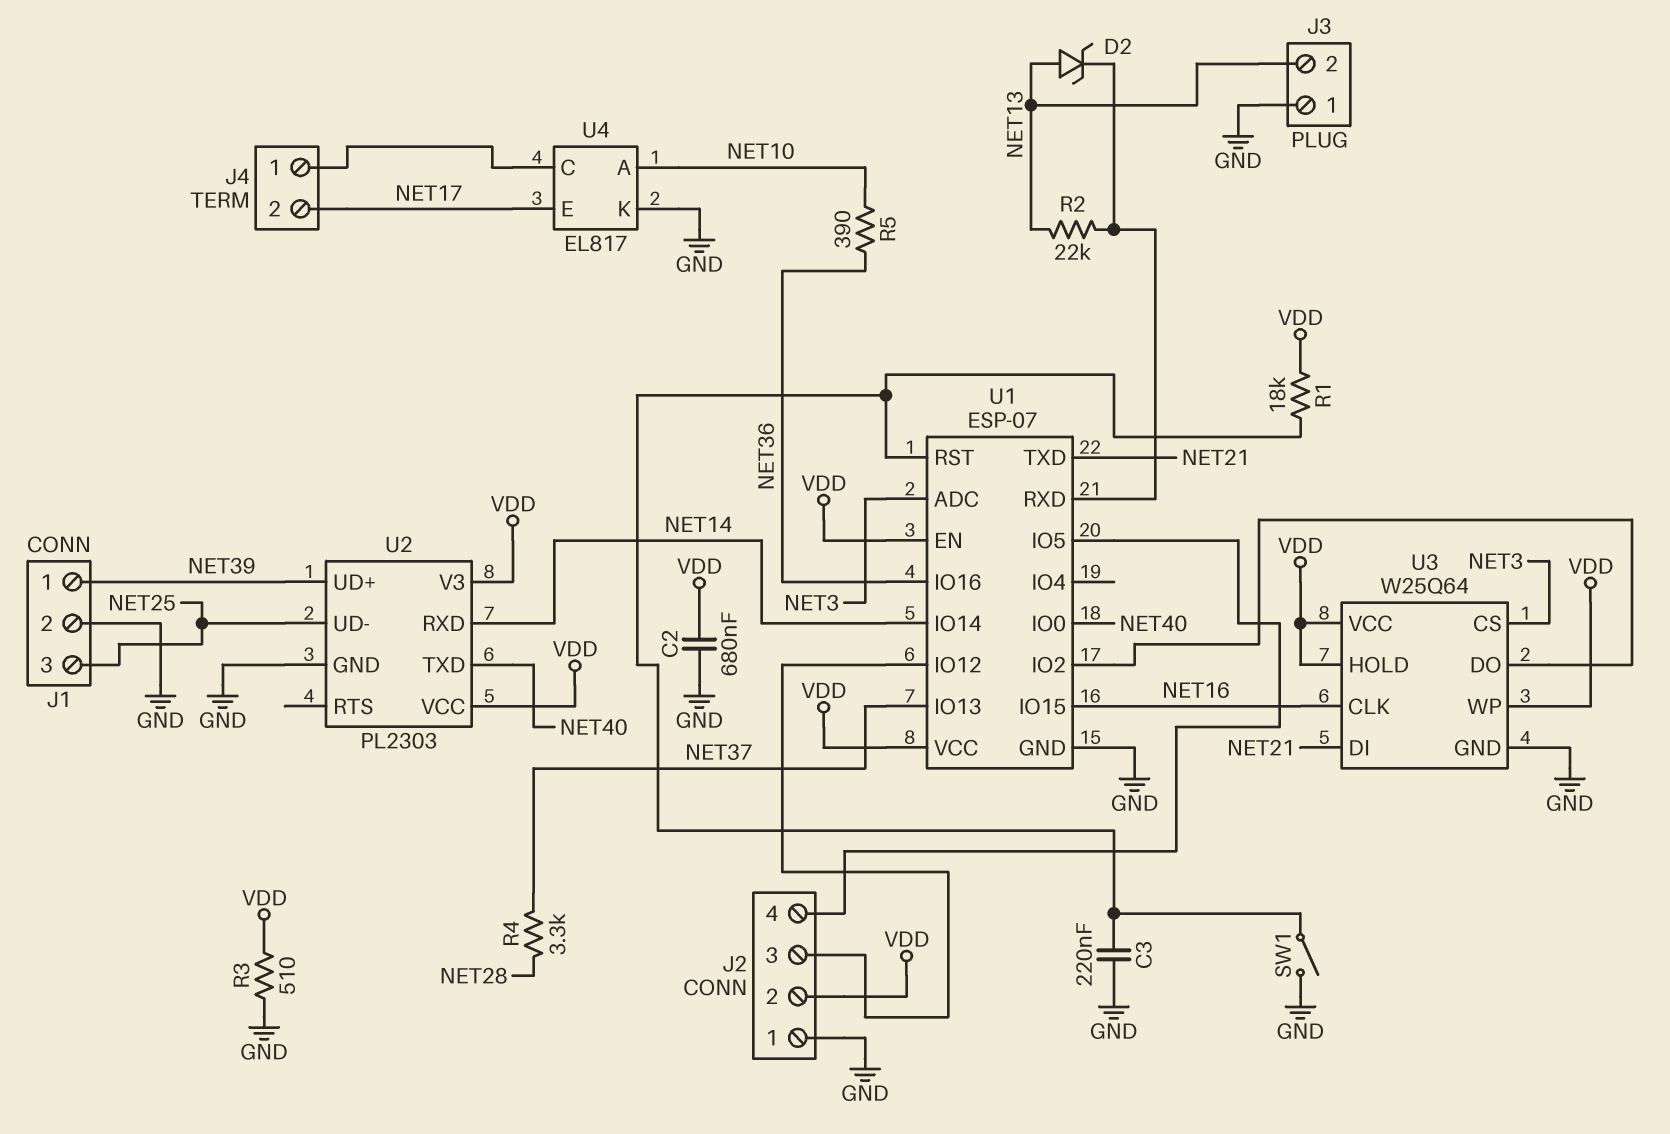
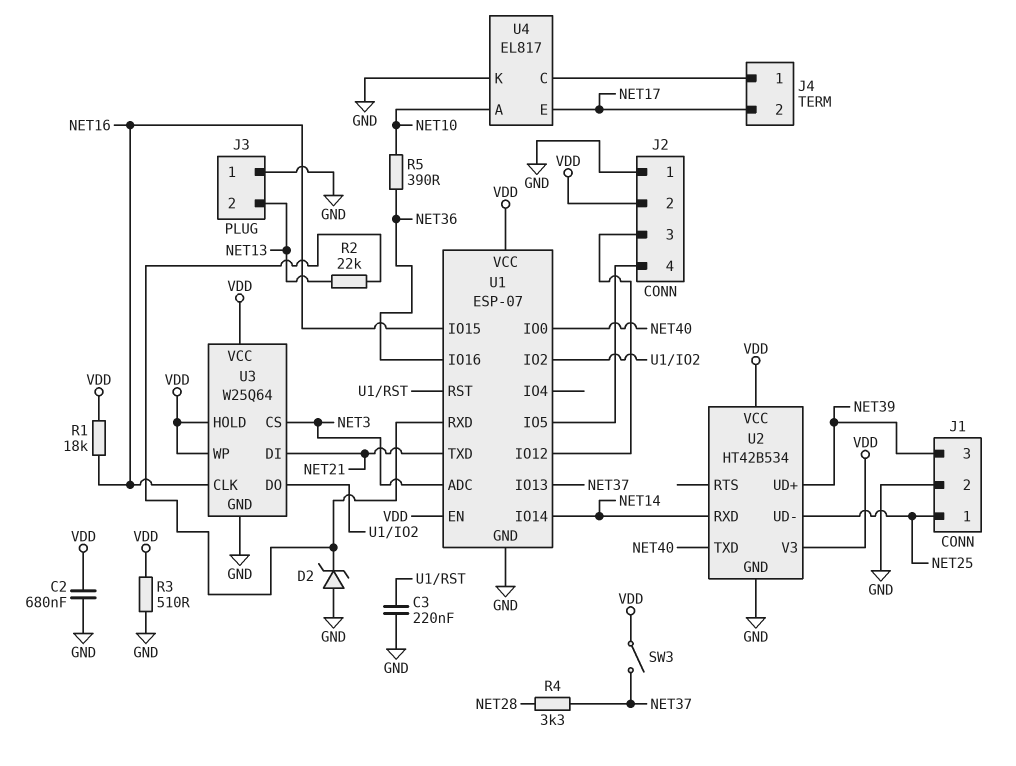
D2: zener (A NET13, K U1/RXD) -> zener (A GND, K U1/RXD)
J1 pin 1: NET39 -> NET25
J1 pin 3: NET25 -> NET39
R1: 18k (U1/RST, VDD) -> 18k (NET16, VDD)
SW1: switch (GND, U1/RST) -> none
SW3: none -> switch (NET37, VDD)
U2: PL2303 -> HT42B534

